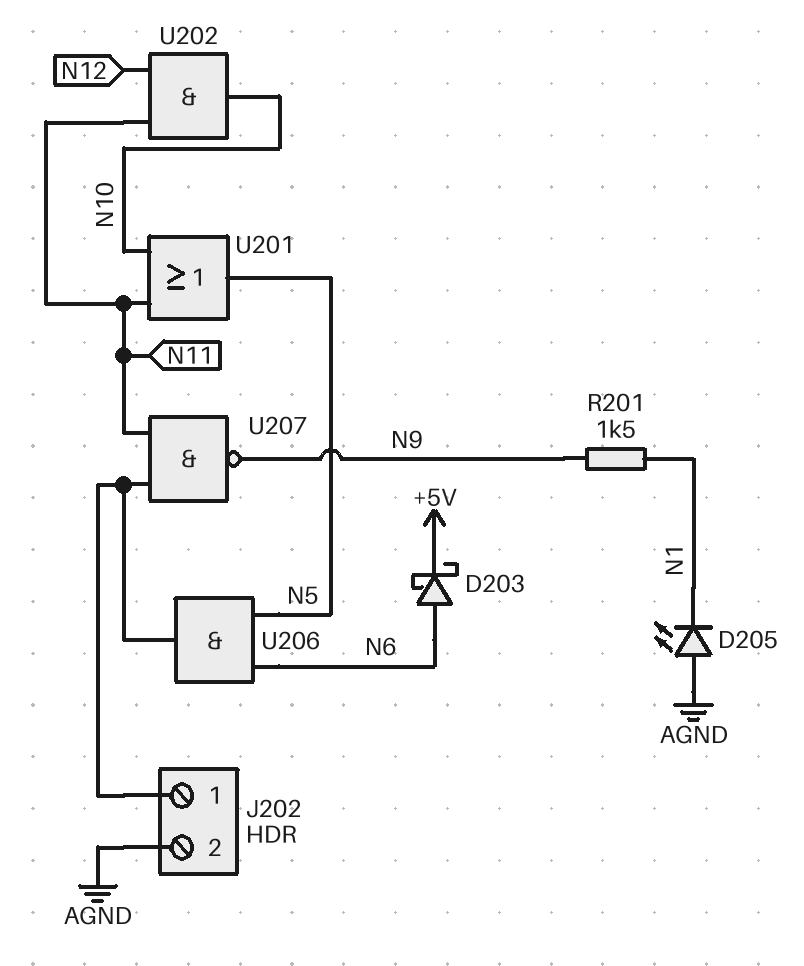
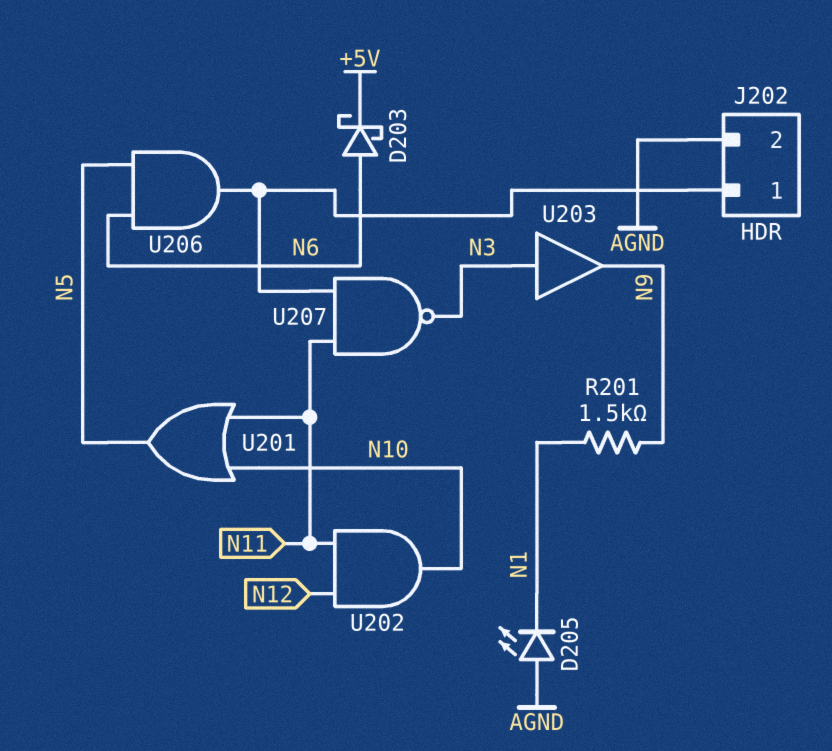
U203: none -> buffer (in N3, out N9)
U207: NAND (in J202/1, in N11, out N9) -> NAND (in J202/1, in N11, out N3)

